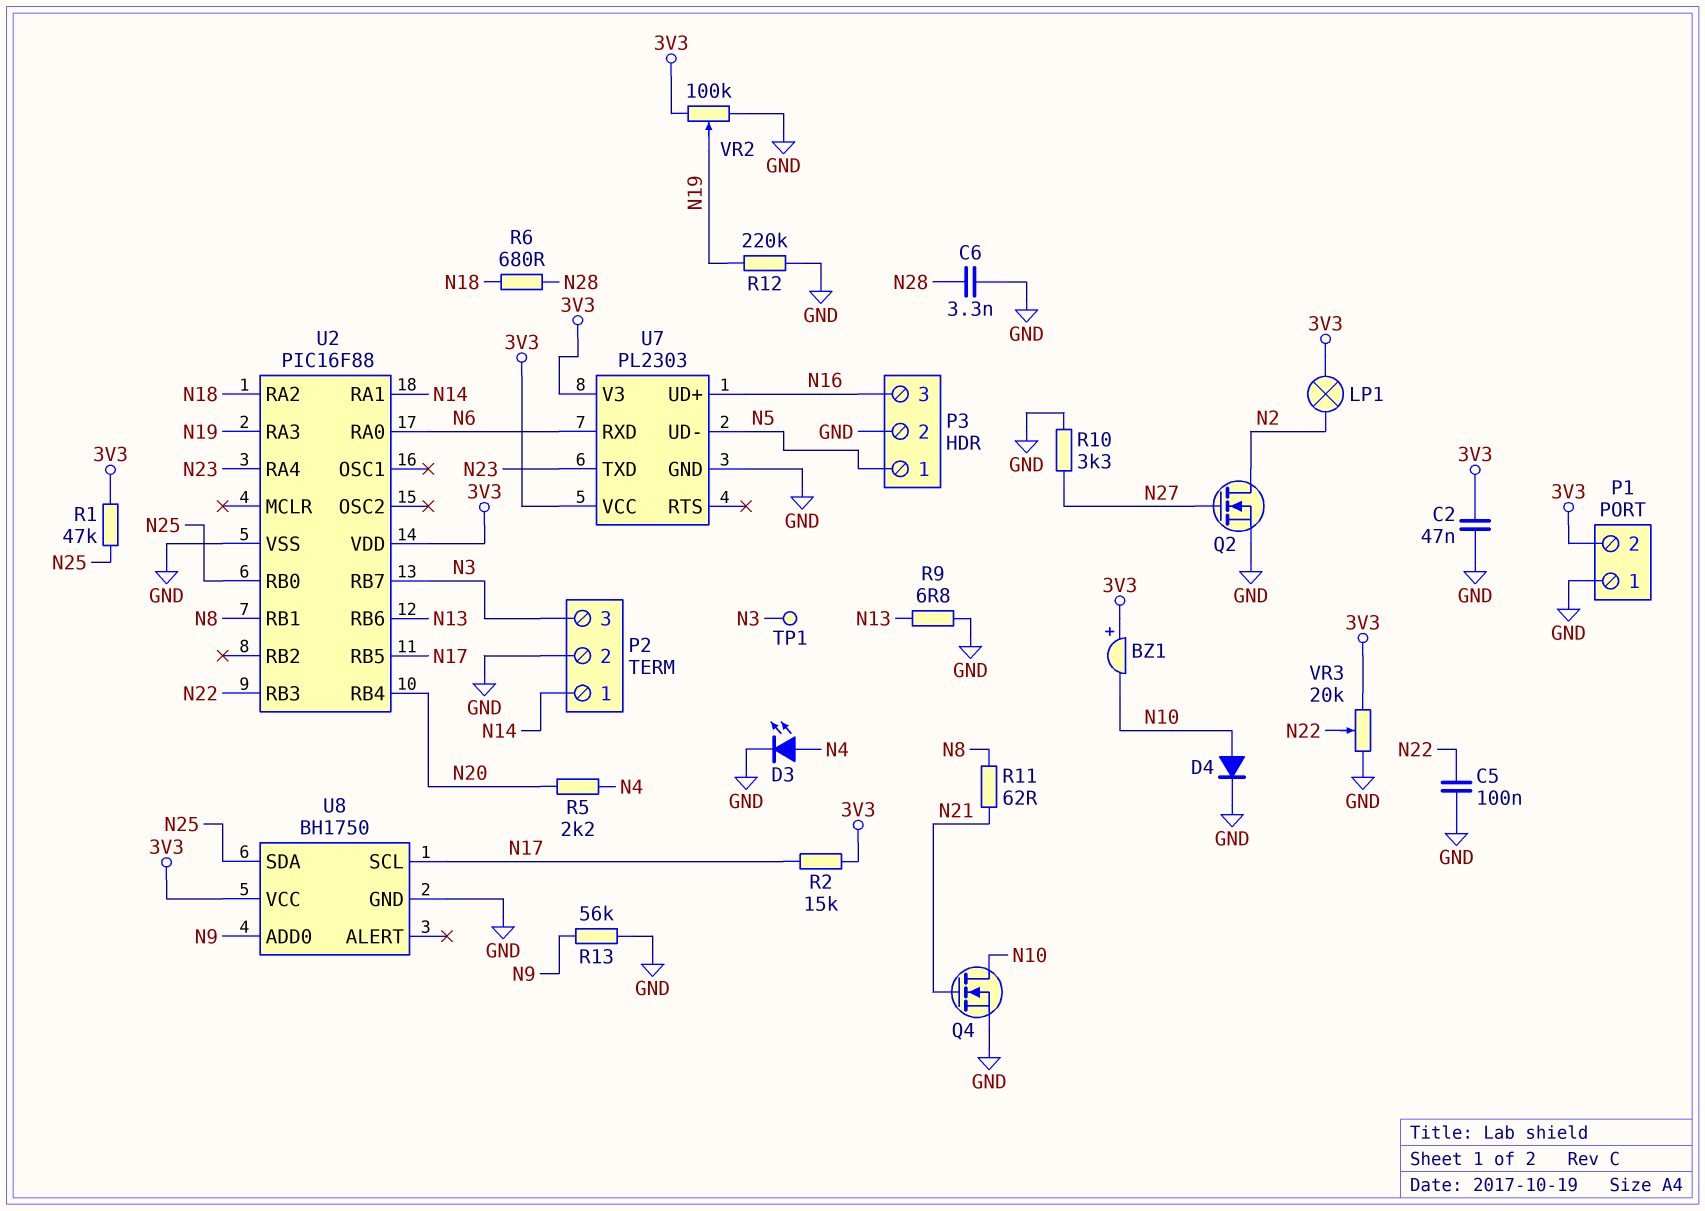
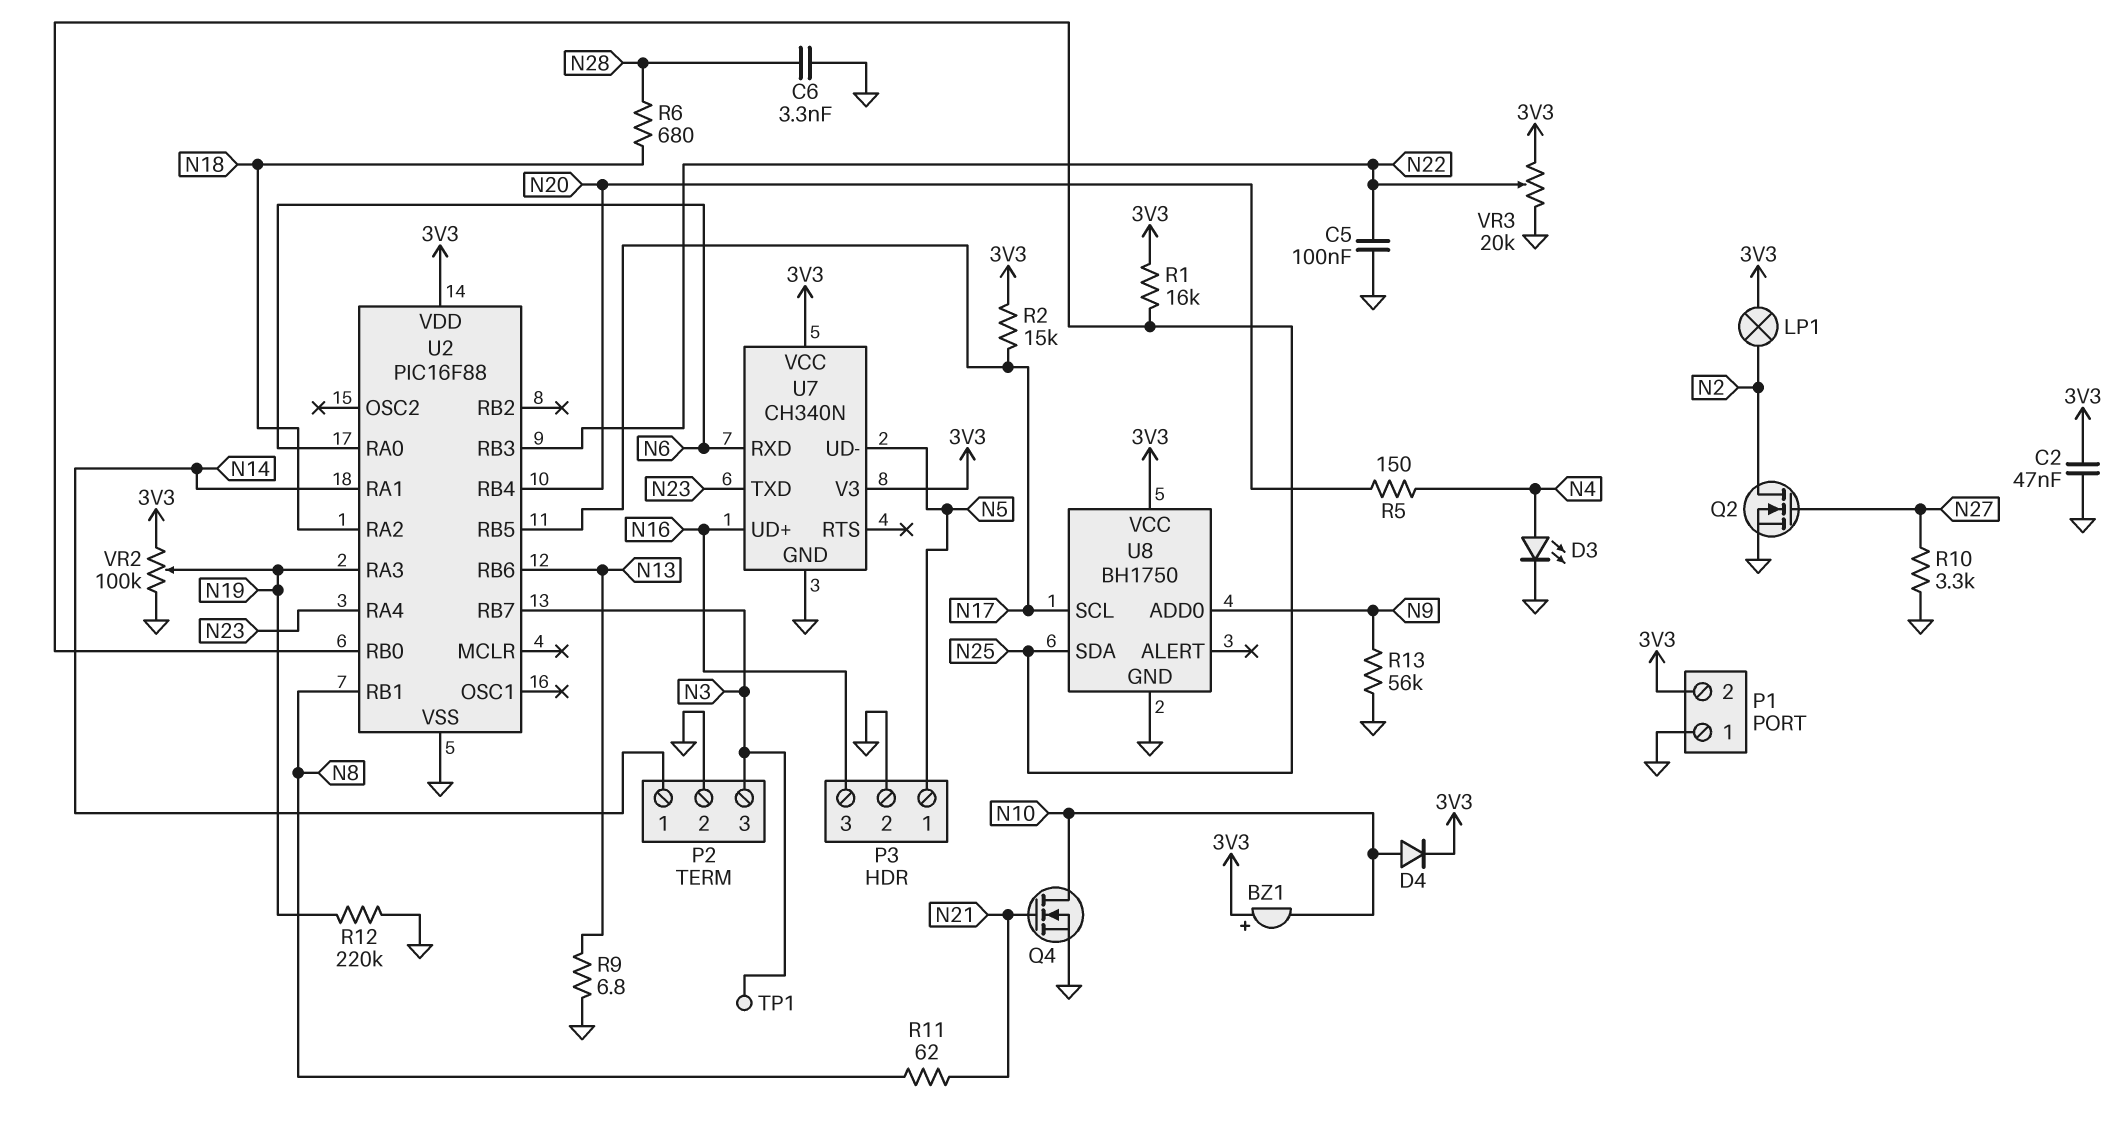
D4: diode (A N10, K GND) -> diode (A N10, K 3V3)
R1: 47k (3V3, N25) -> 16k (3V3, N25)
R5: 2.2k (N4, N20) -> 150 (N4, N20)
U7: PL2303 -> CH340N

